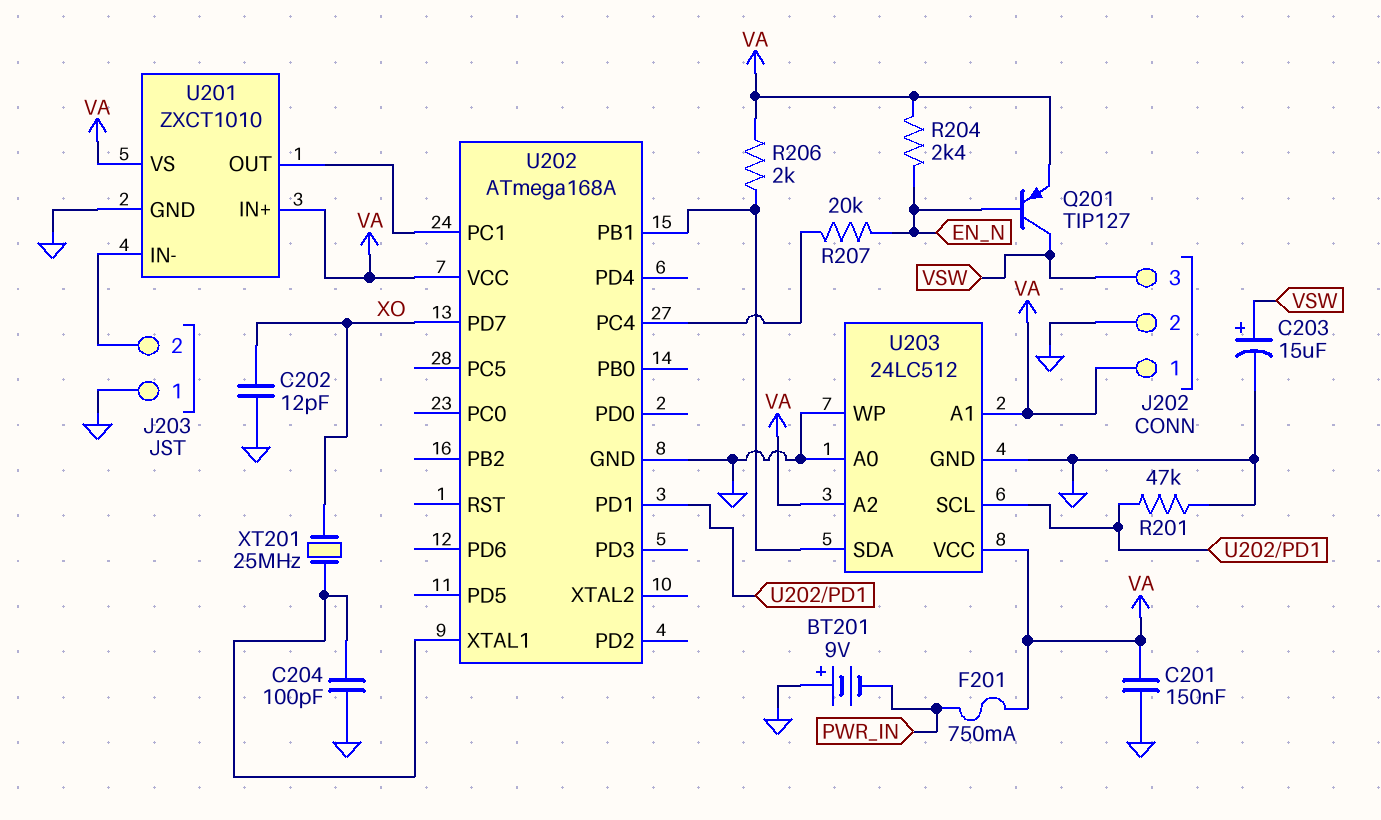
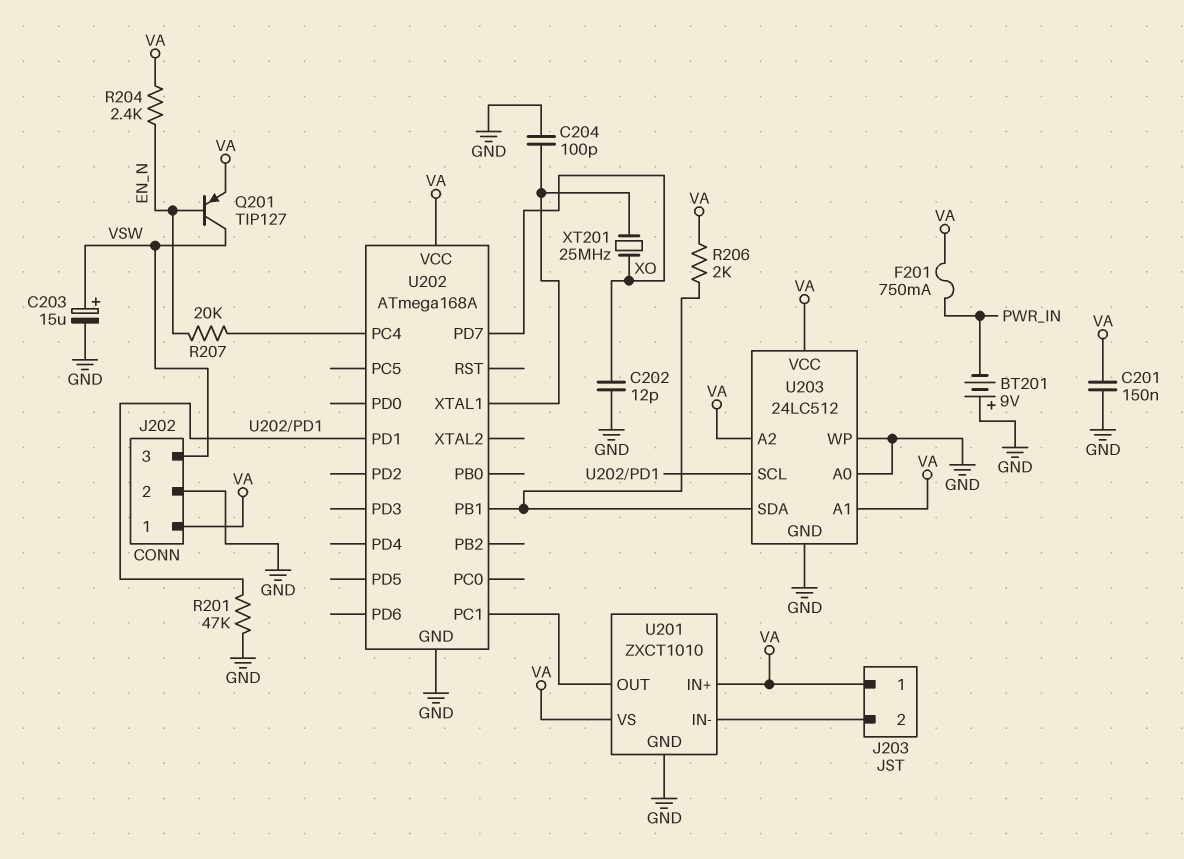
J203 pin 1: GND -> VA

